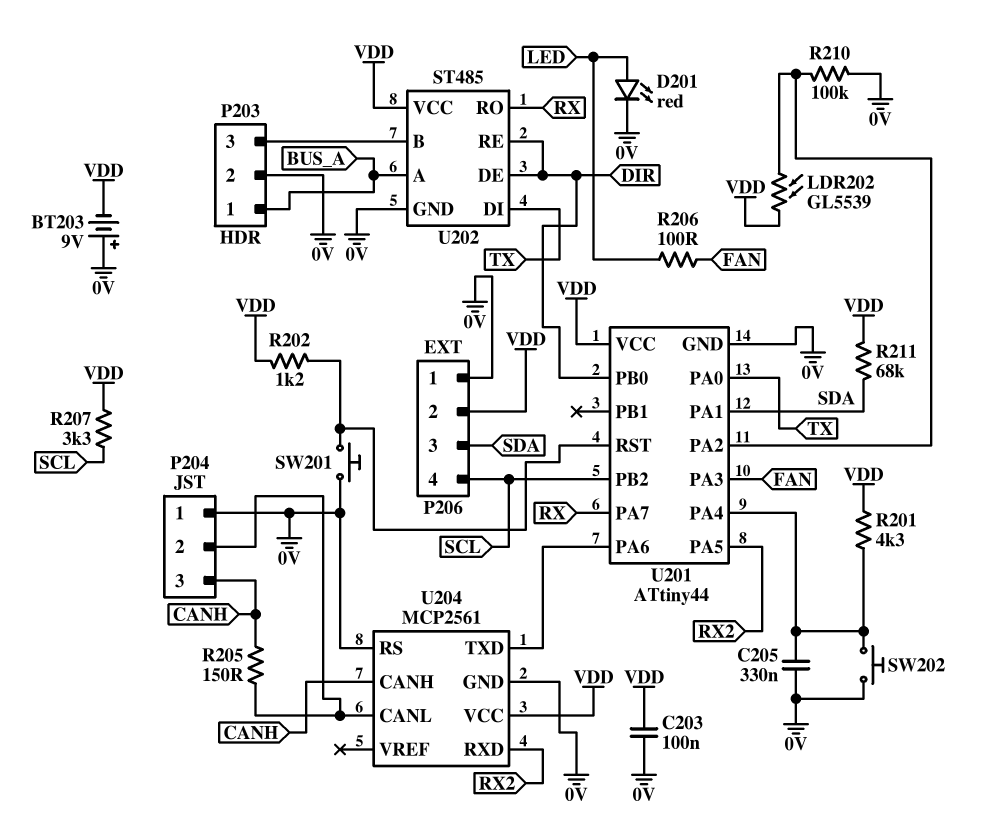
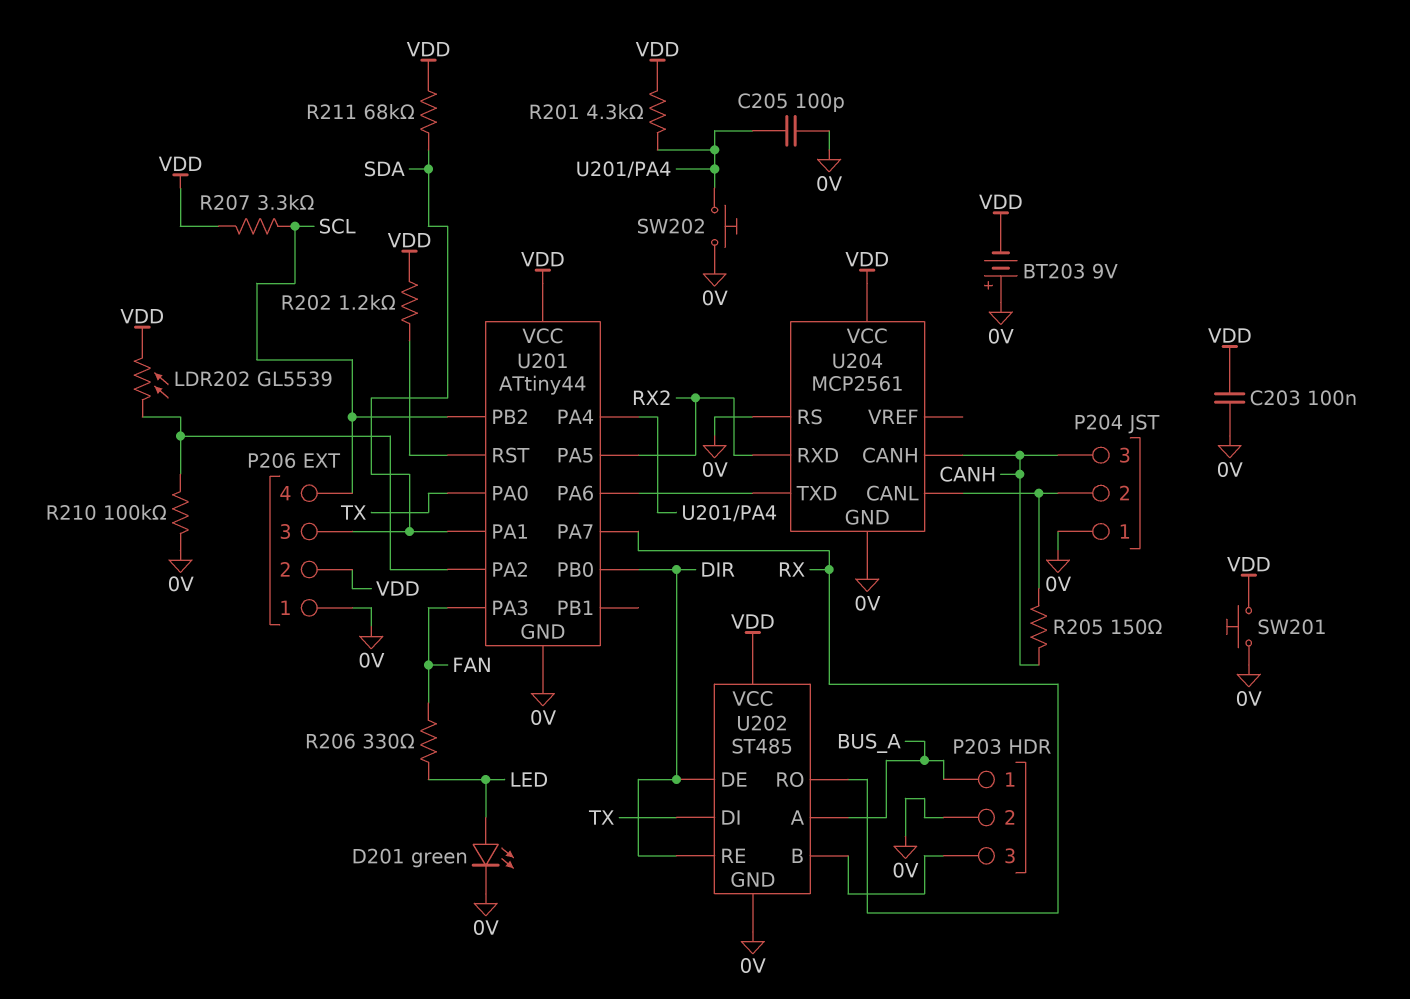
C205: 330nF (0V, U201/PA4) -> 100pF (0V, U201/PA4)
D201: LED red (A LED, K 0V) -> LED green (A LED, K 0V)
R206: 100 (FAN, LED) -> 330 (FAN, LED)
SW201: button (0V, U201/RST) -> button (0V, VDD)

